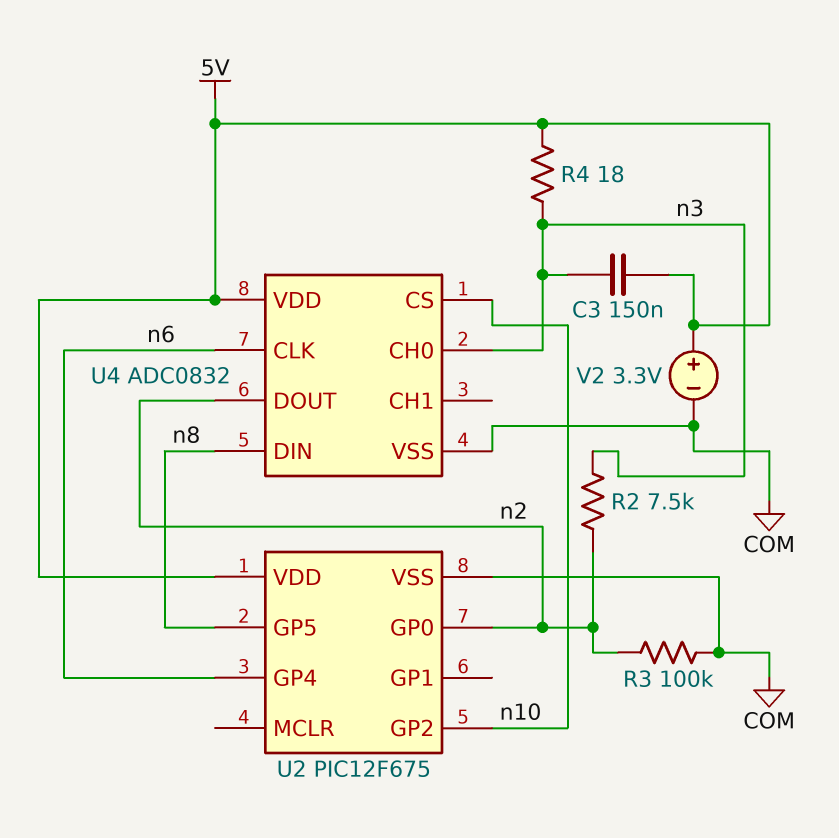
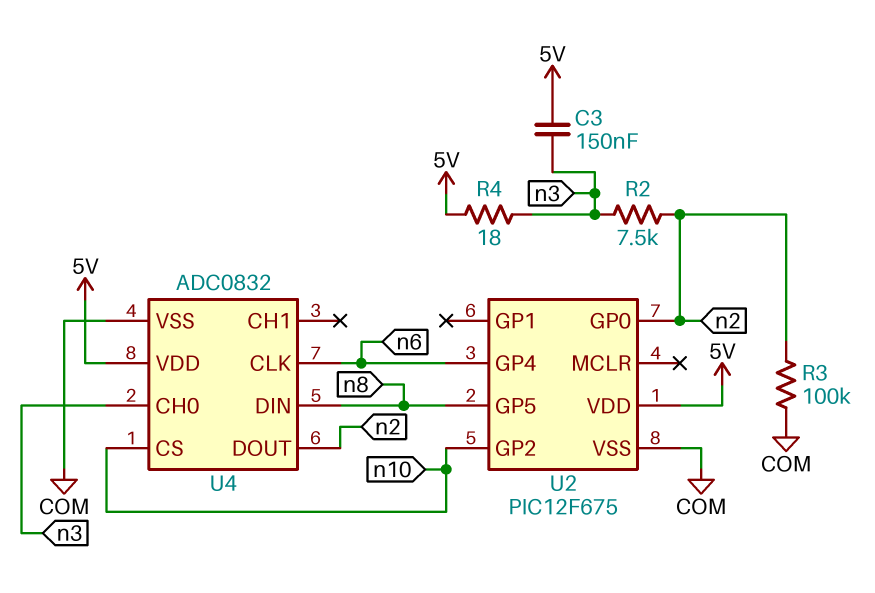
V2: 3.3V (plus 5V, minus COM) -> none

